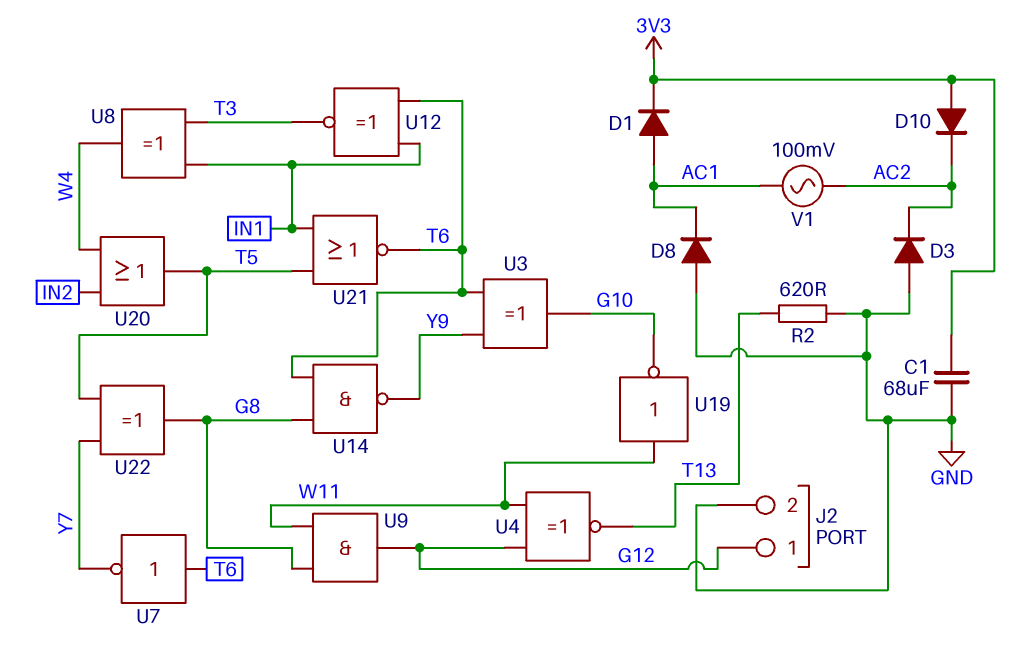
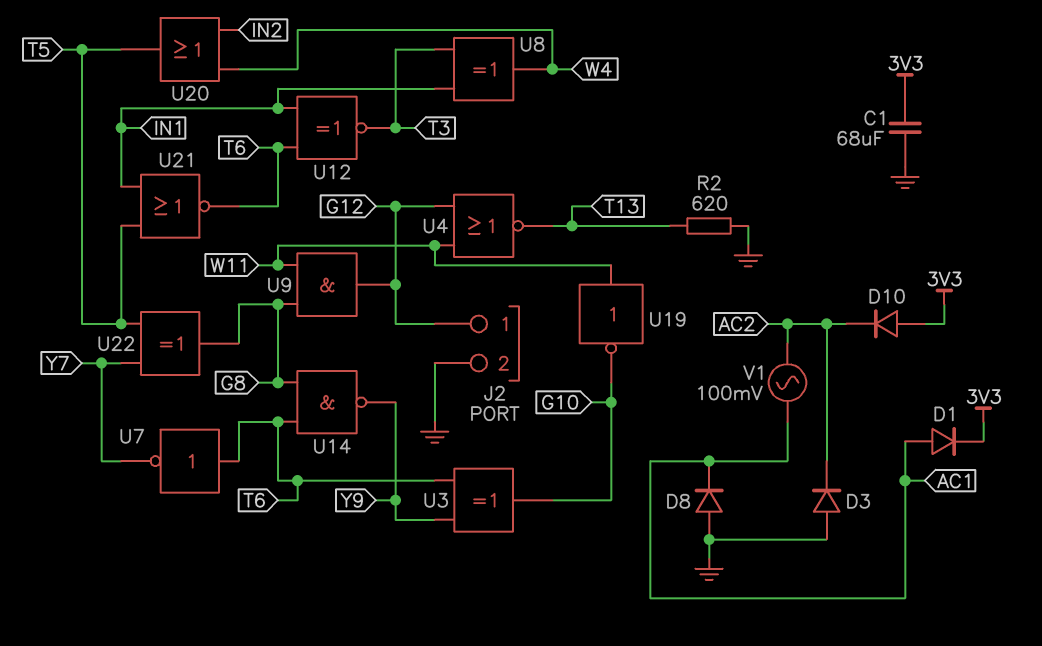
U4: XNOR (in G12, in W11, out T13) -> NOR (in G12, in W11, out T13)

